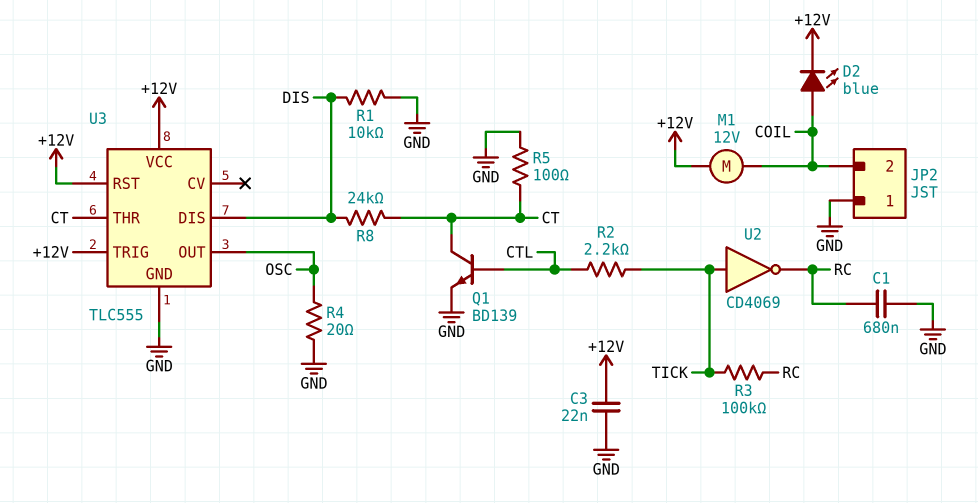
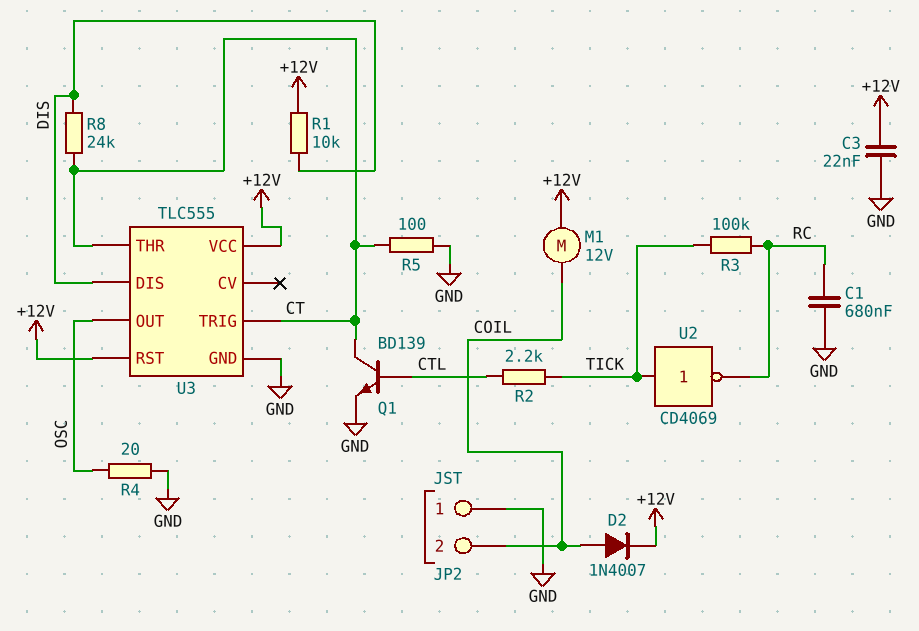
D2: LED blue (A COIL, K +12V) -> diode 1N4007 (A COIL, K +12V)
R1: 10k (DIS, GND) -> 10k (+12V, DIS)
U3 pin TRIG: +12V -> CT

